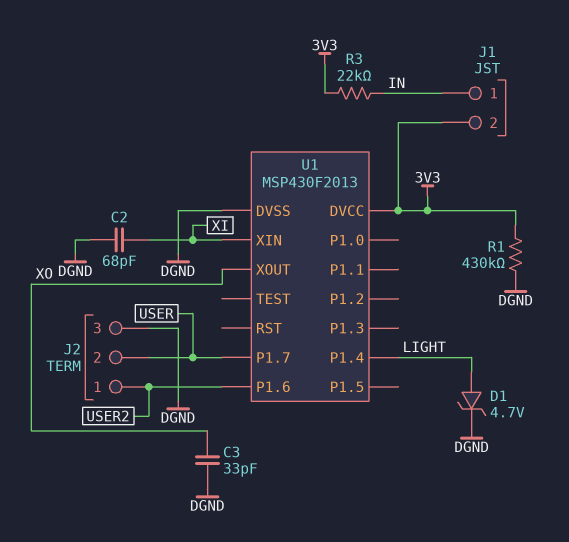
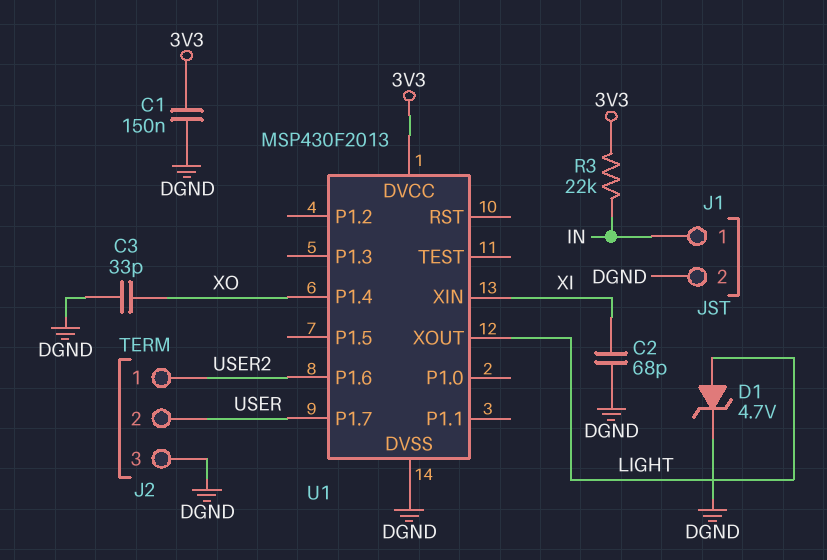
C1: none -> 150nF (3V3, DGND)
J1 pin 2: 3V3 -> DGND
R1: 430k (3V3, DGND) -> none
U1 pin P1.4: LIGHT -> XO
U1 pin XOUT: XO -> LIGHT

